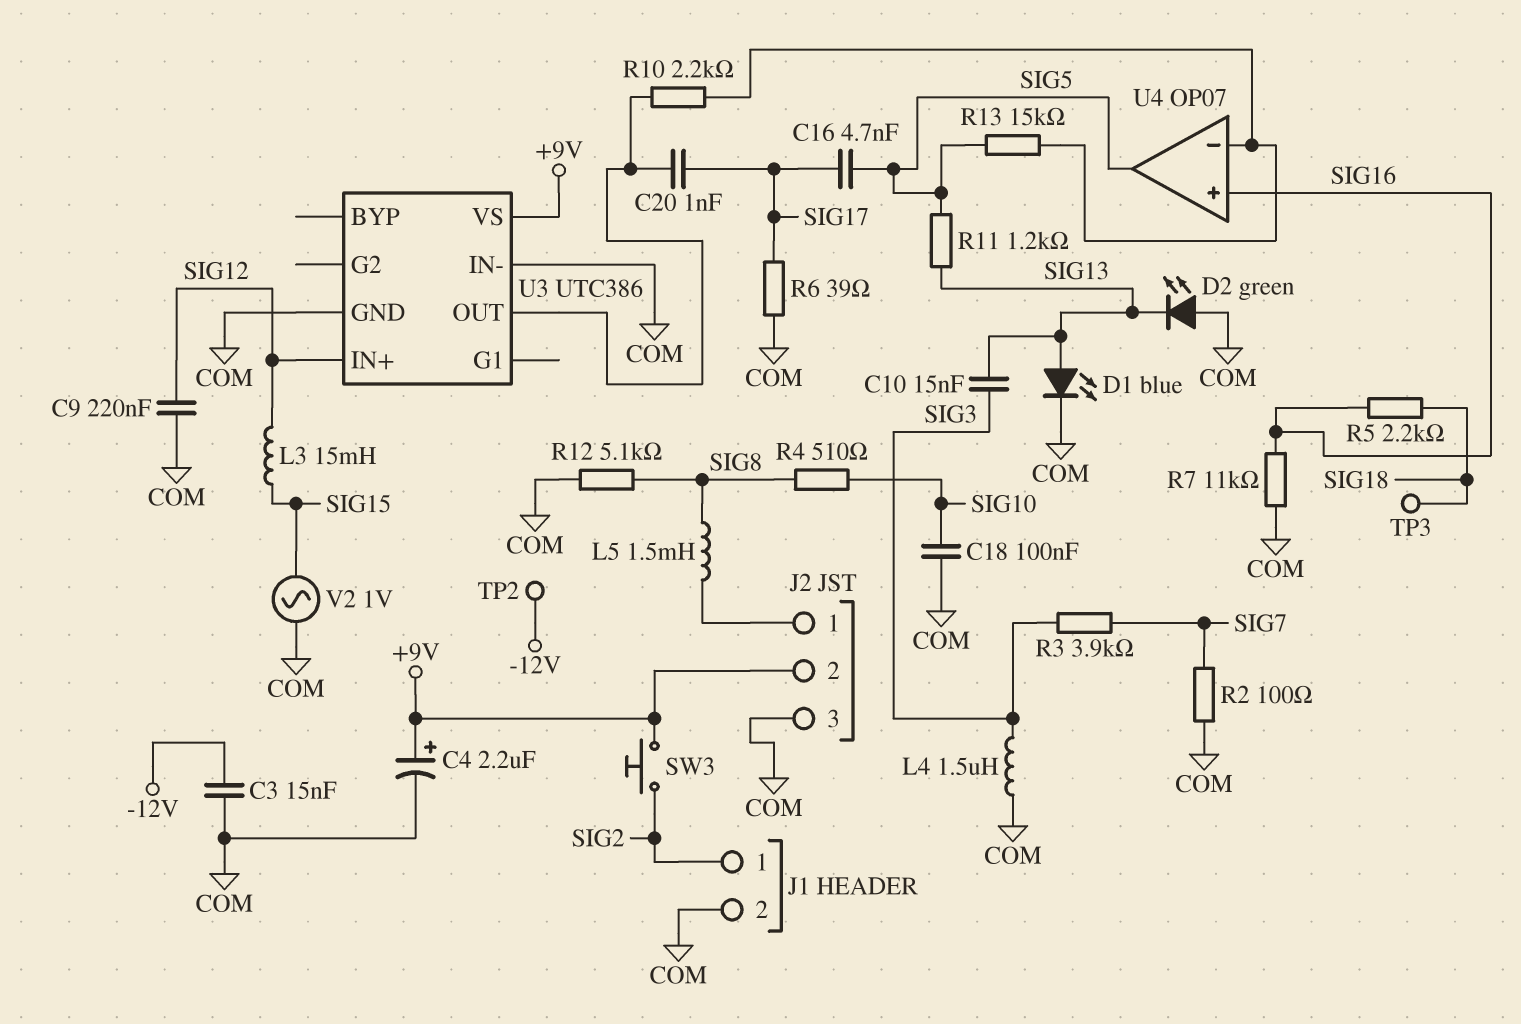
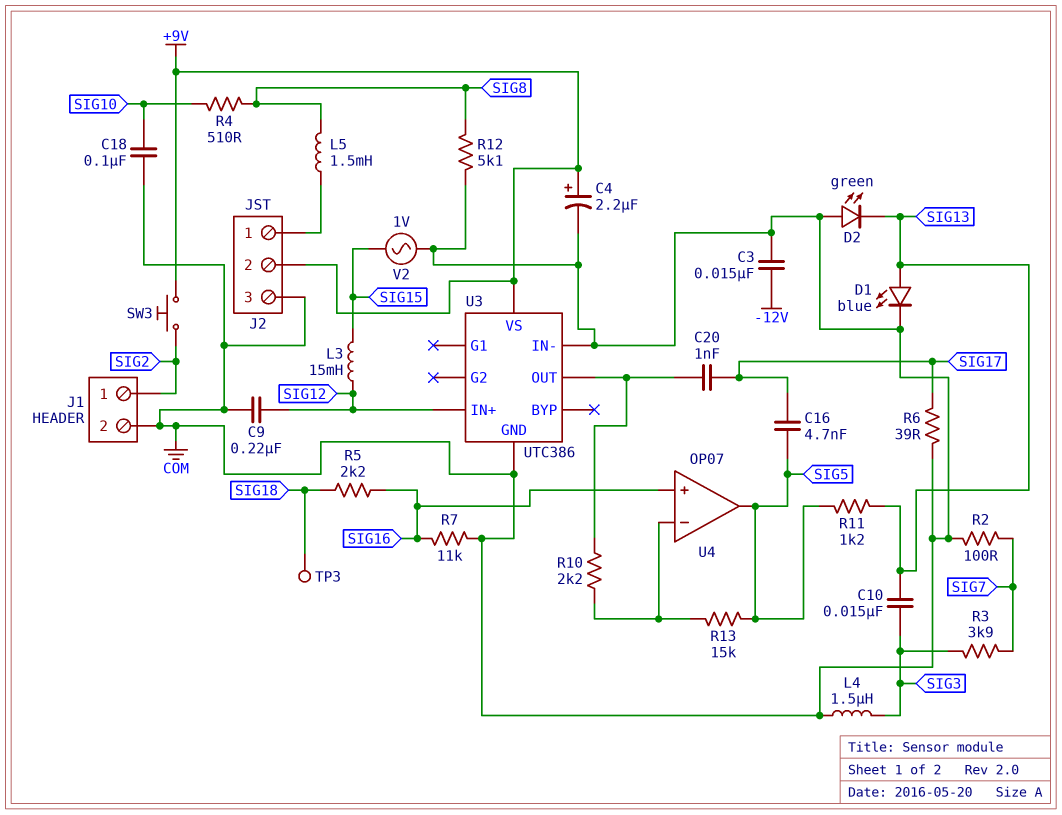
TP2: test point (-12V) -> none

